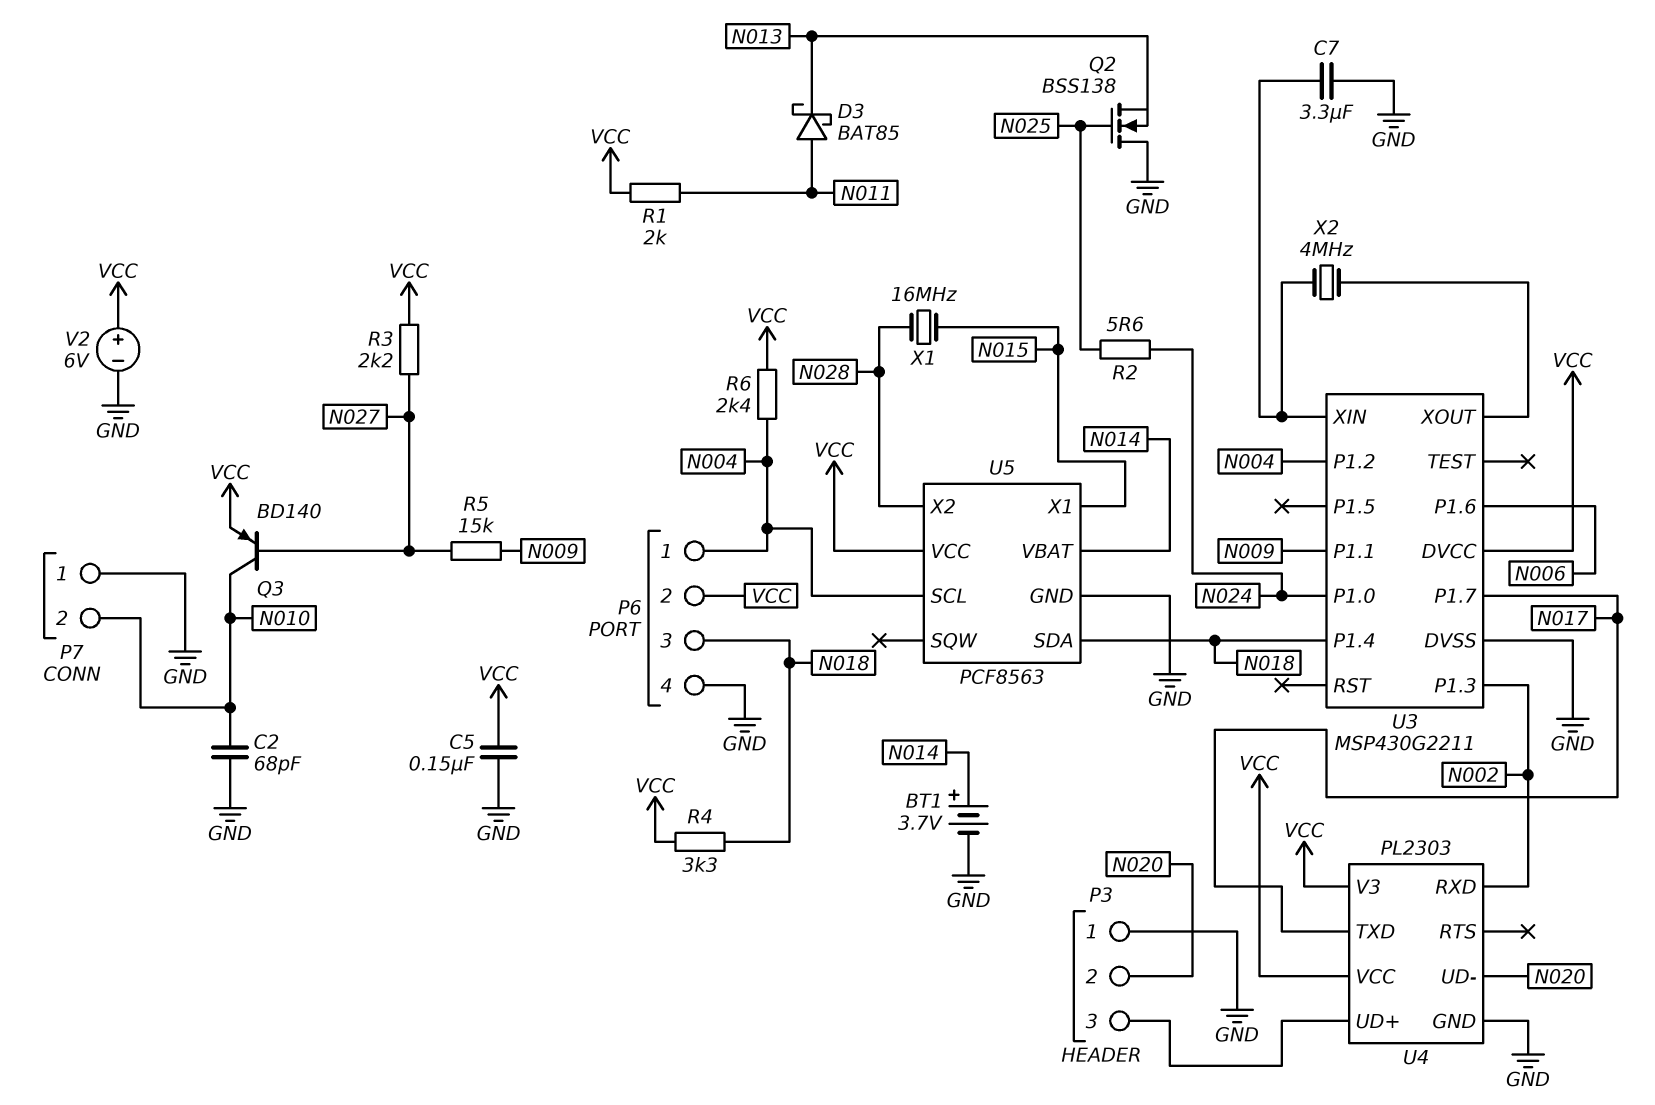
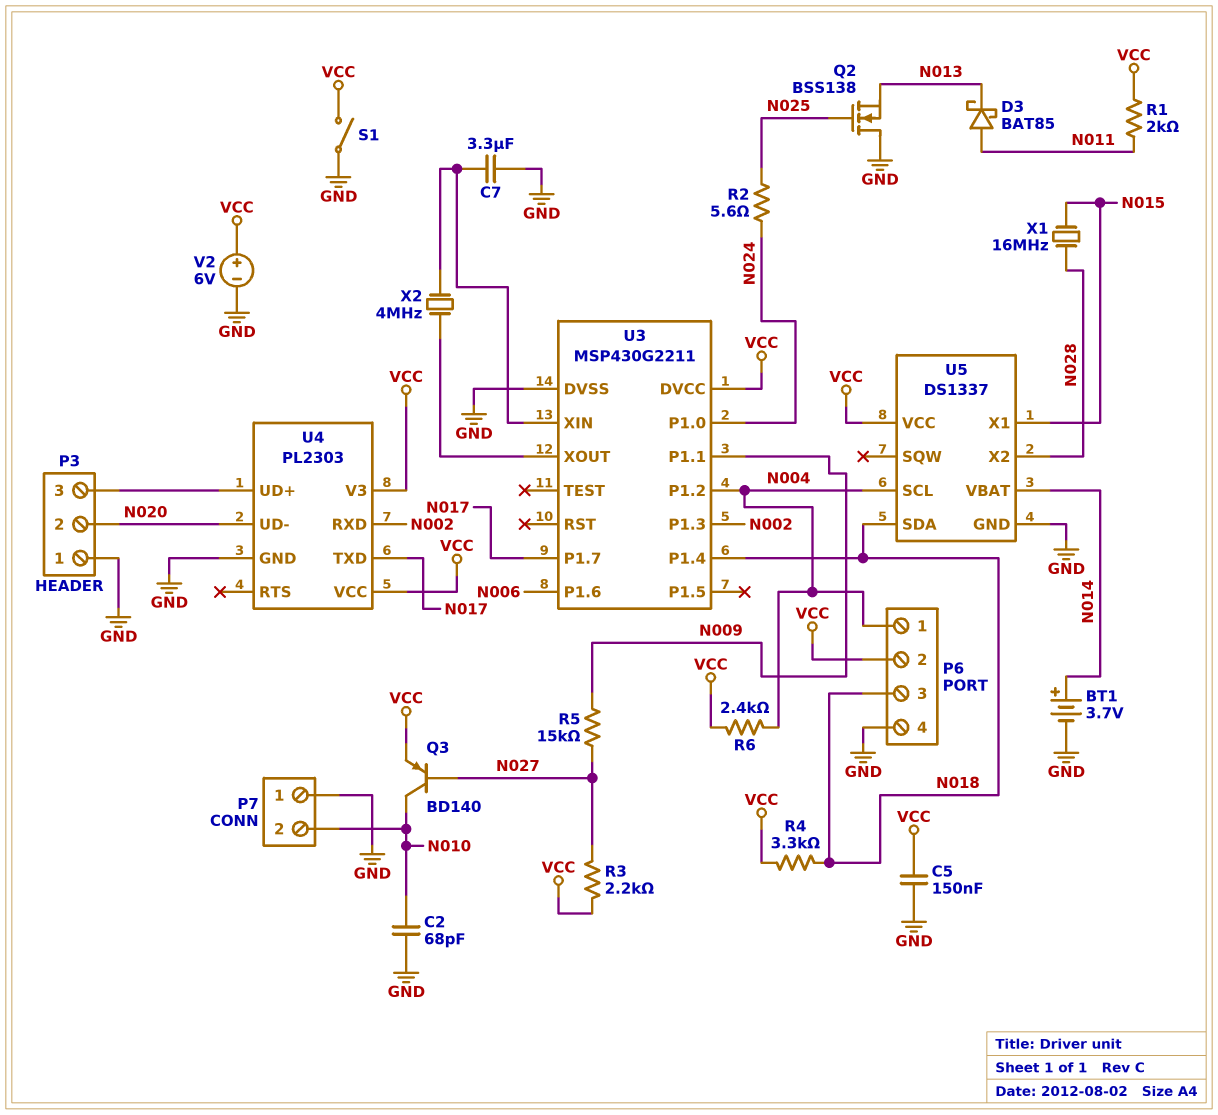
S1: none -> switch (GND, VCC)
U5: PCF8563 -> DS1337

